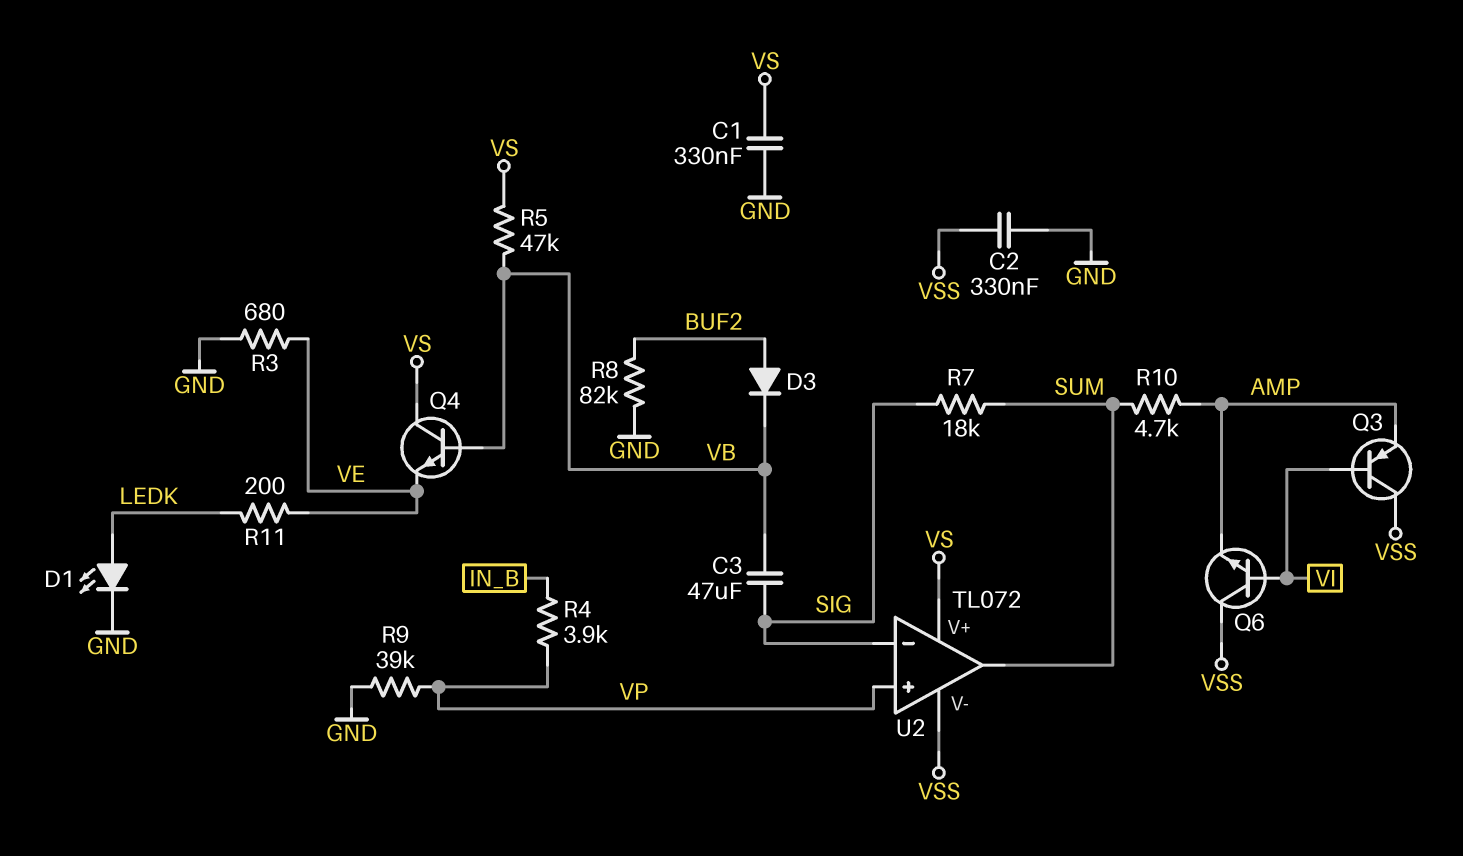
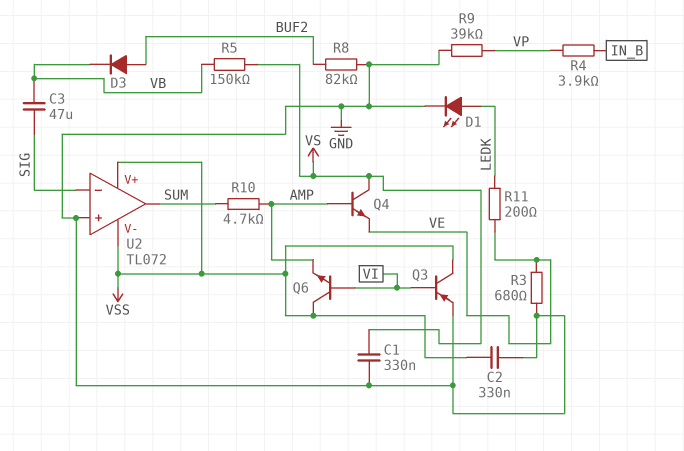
Q3: PNP (B VI, C VSS, E AMP) -> PNP (B VI, C VSS, E GND)
Q4: NPN (B VB, C VS, E VE) -> NPN (B AMP, C VS, E VE)
R5: 47k (VB, VS) -> 150k (VB, VS)
R7: 18k (SIG, SUM) -> none
U2 pin V+: VS -> VSS
U2 pin in+: VP -> GND

